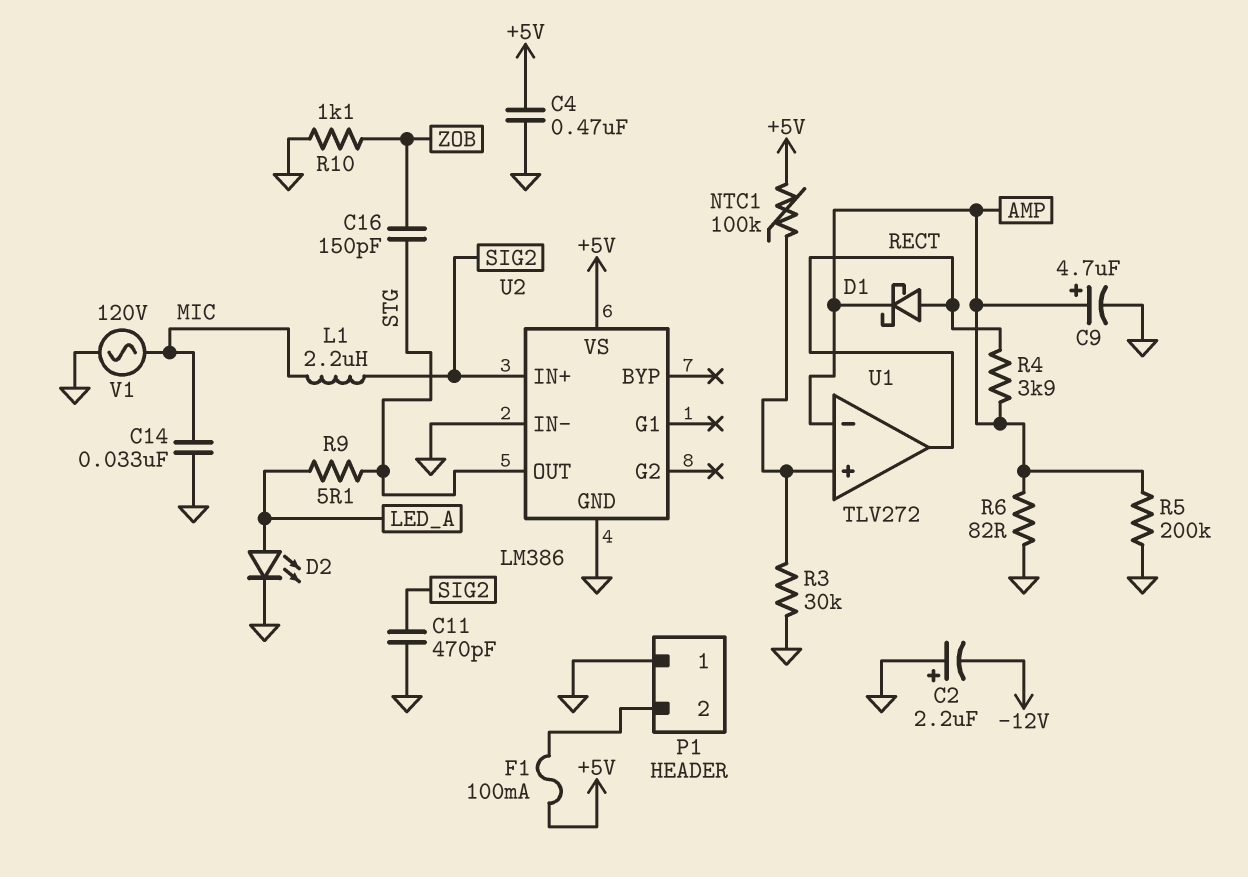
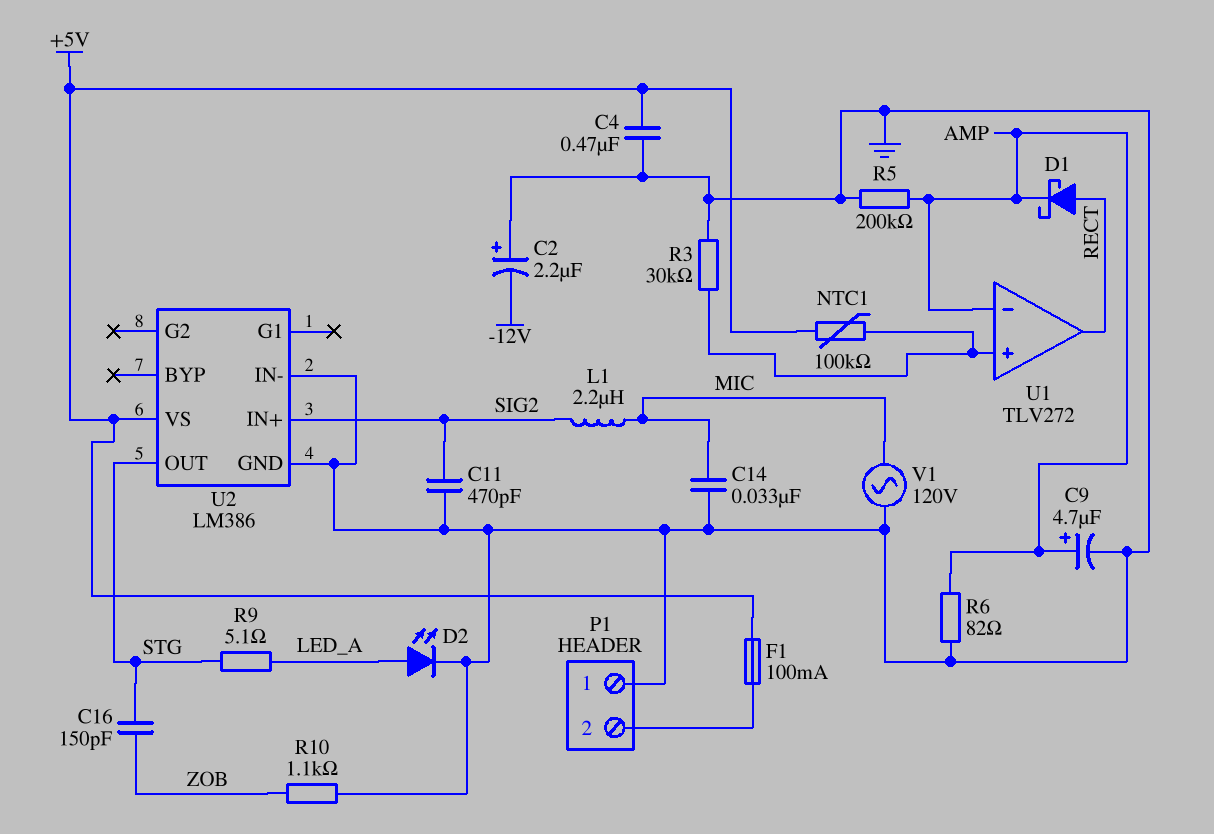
R4: 3.9k (AMP, RECT) -> none

